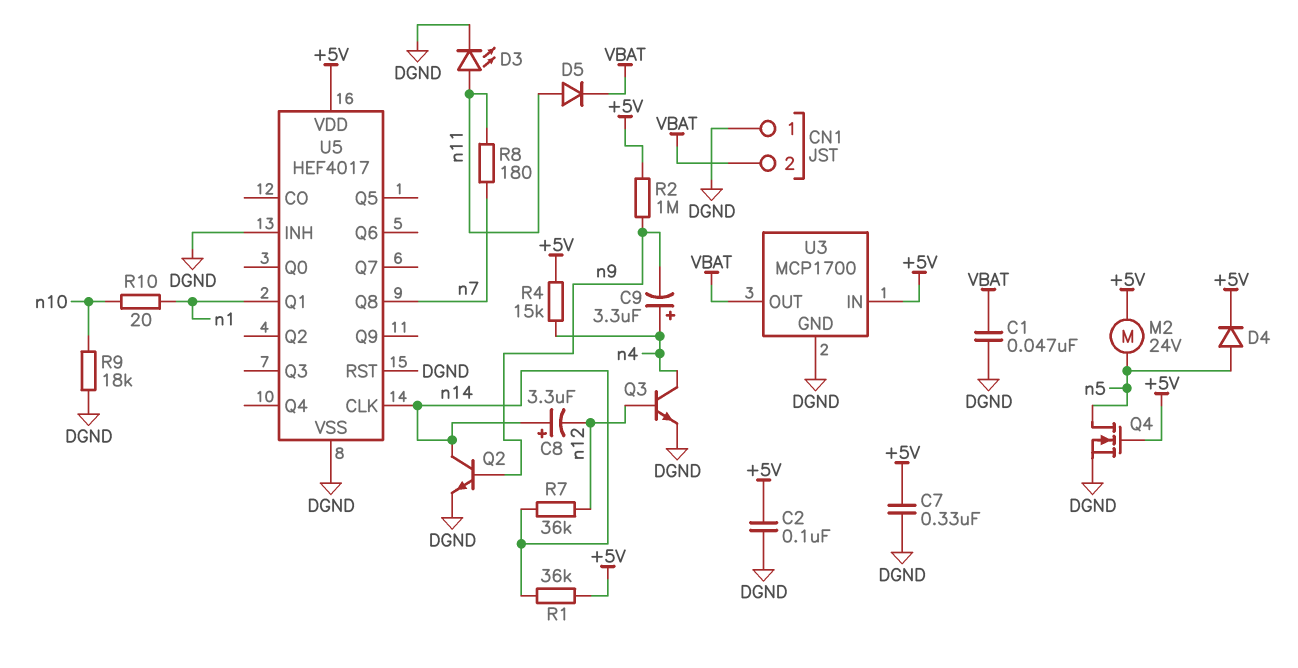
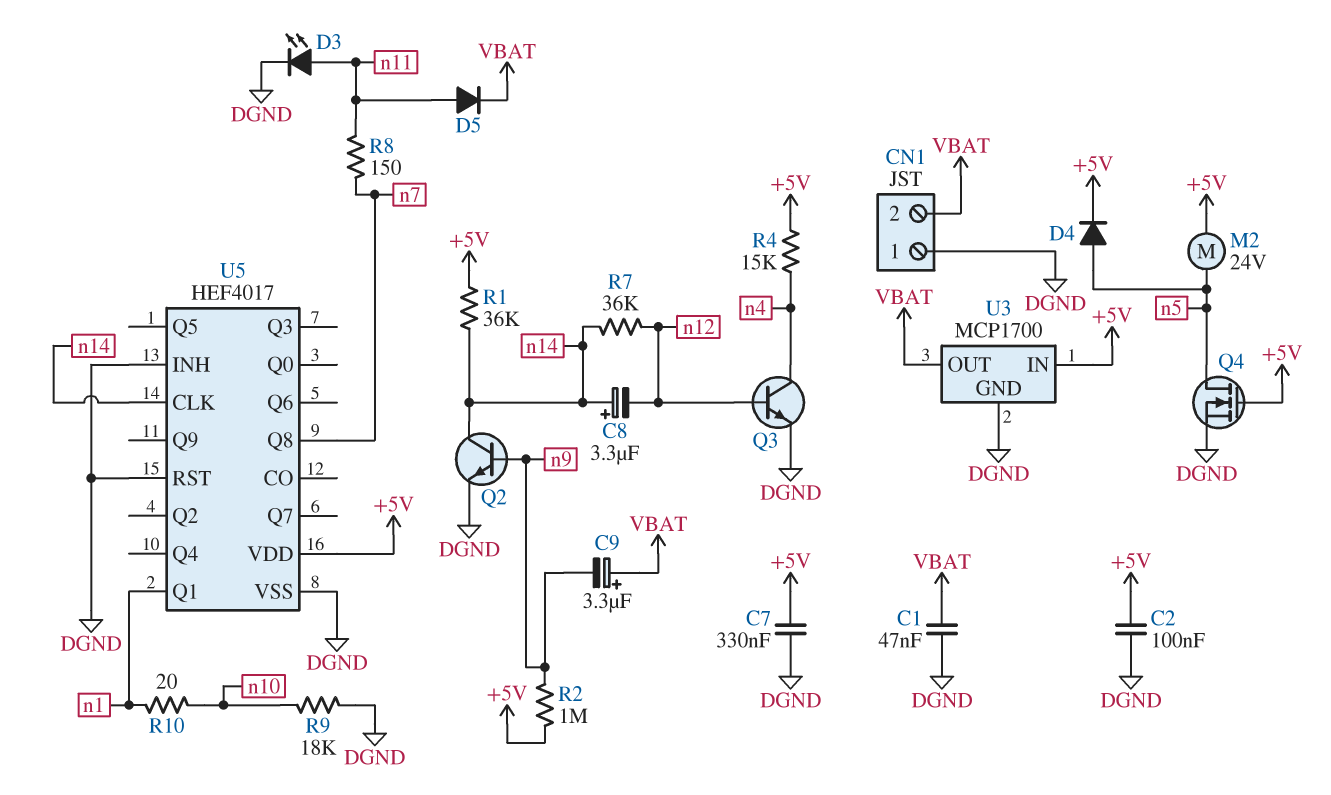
C9: 3.3uF (plus n4, minus n9) -> 3.3uF (plus VBAT, minus n9)
R8: 180 (n7, n11) -> 150 (n7, n11)

